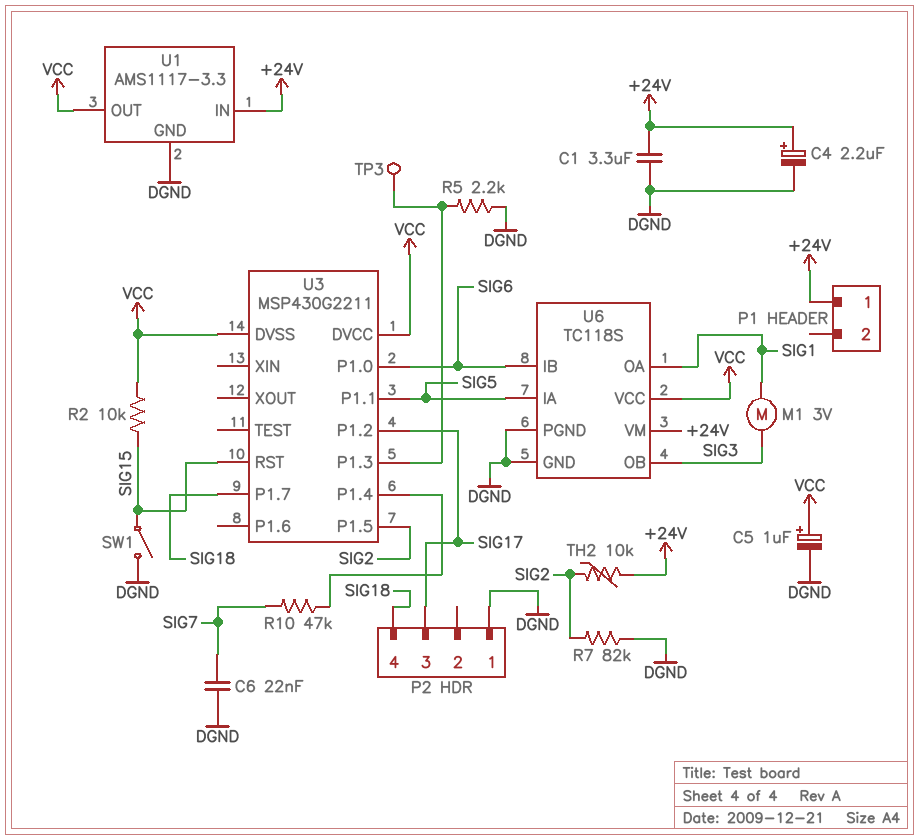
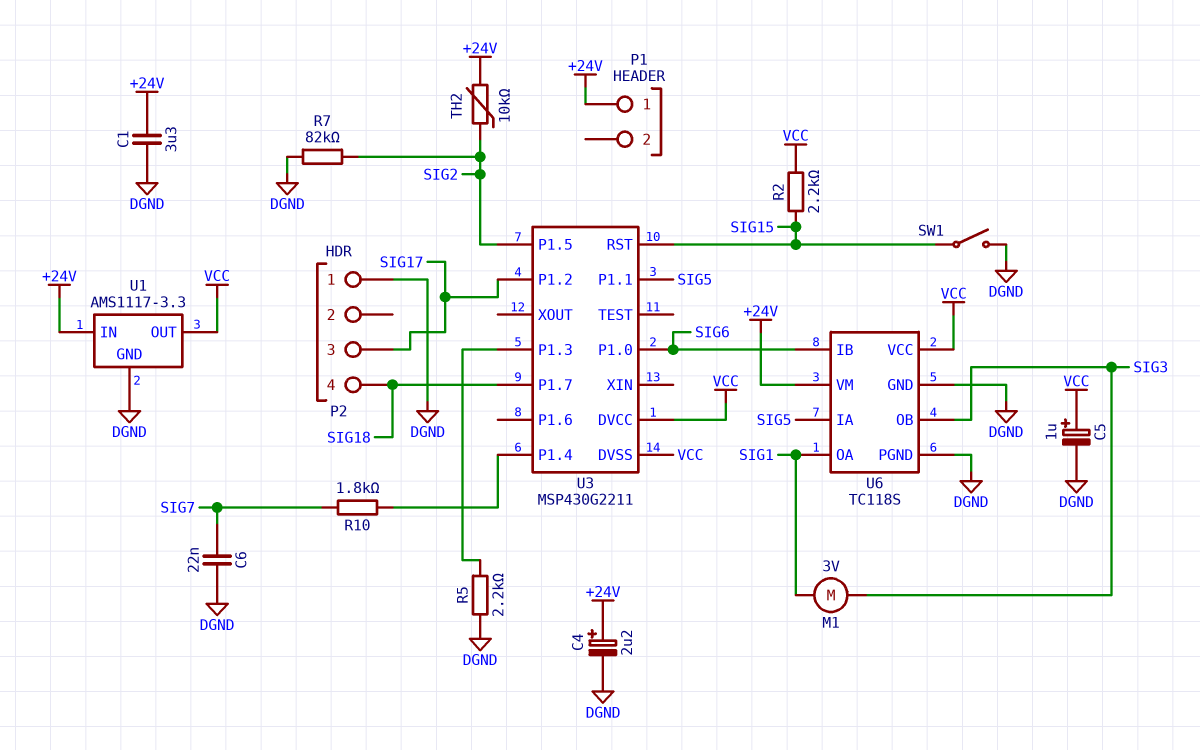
R2: 10k (SIG15, VCC) -> 2.2k (SIG15, VCC)
R10: 47k (SIG7, U3/P1.4) -> 1.8k (SIG7, U3/P1.4)
TP3: test point (U3/P1.3) -> none

